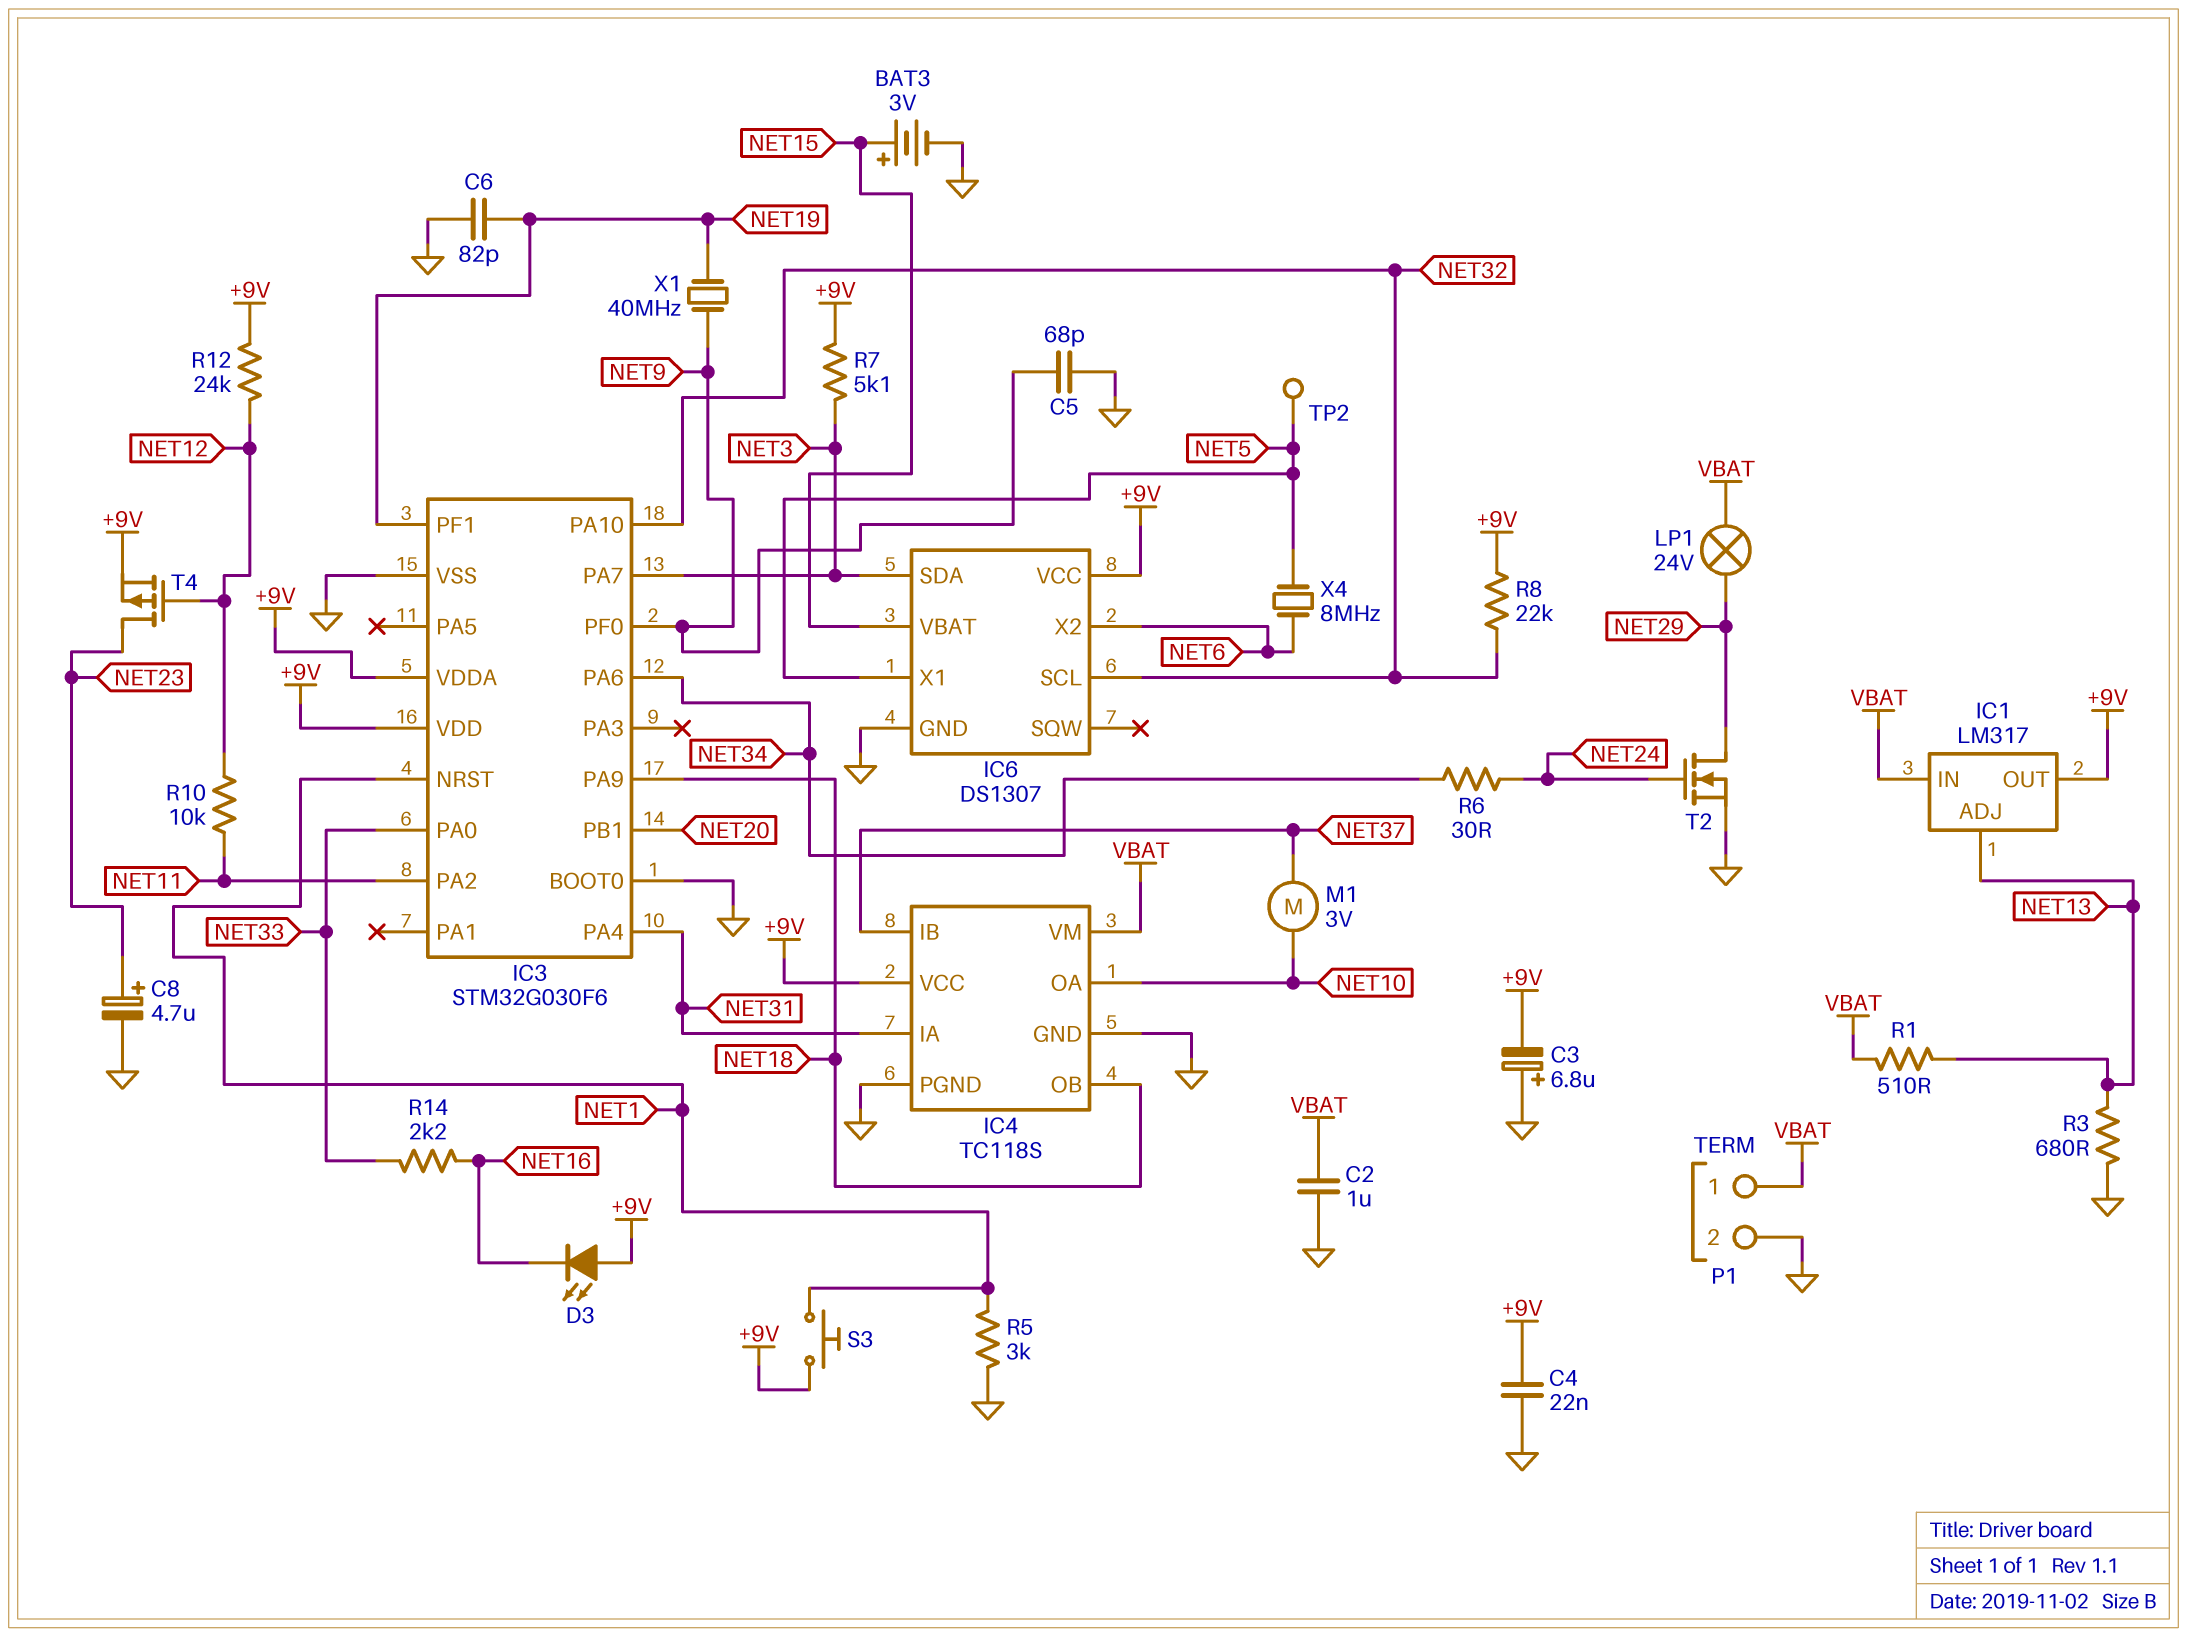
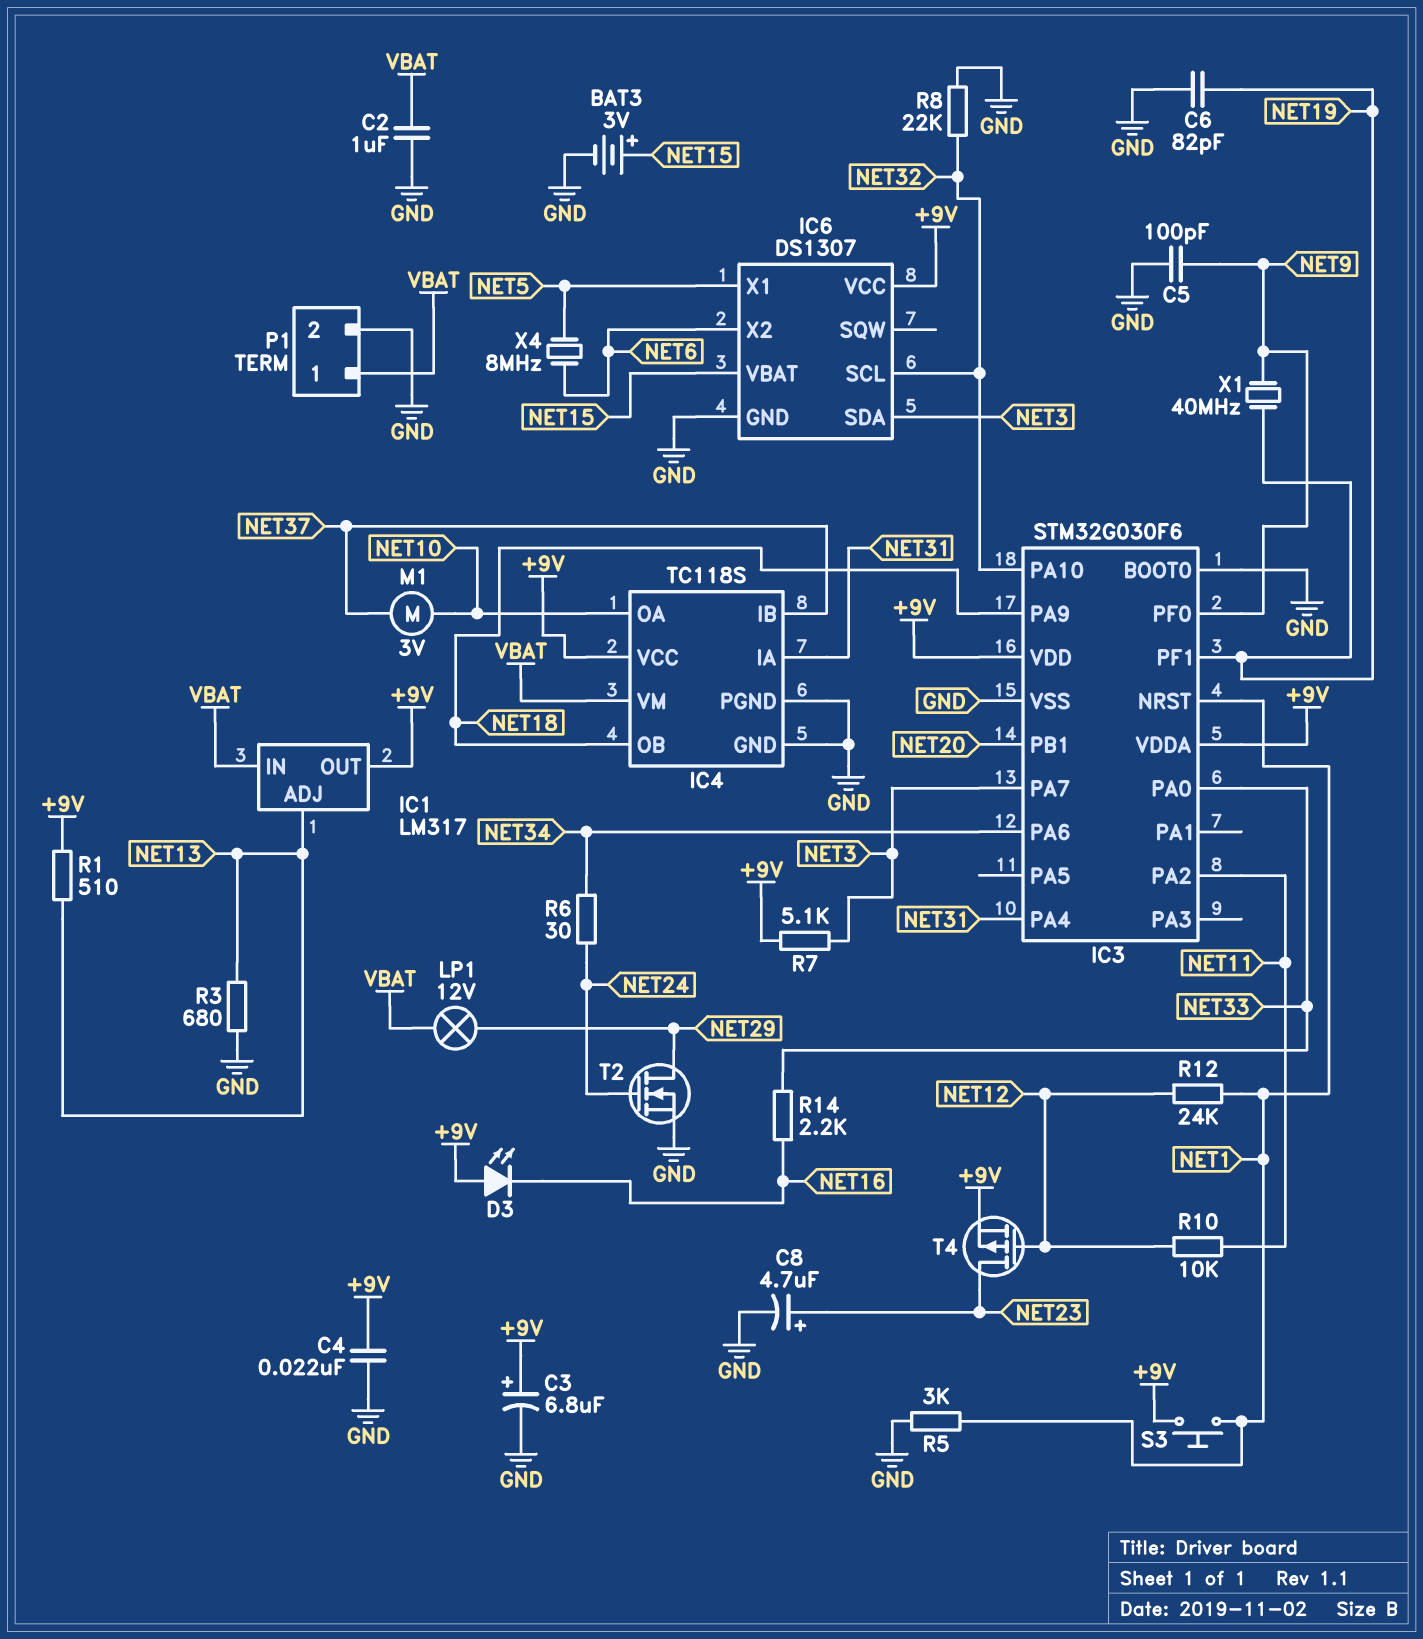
C3: 6.8uF (plus GND, minus +9V) -> 6.8uF (plus +9V, minus GND)
C5: 68pF (GND, NET9) -> 100pF (GND, NET9)
LP1: lamp 24V (NET29, VBAT) -> lamp 12V (NET29, VBAT)
R1: 510 (NET13, VBAT) -> 510 (+9V, NET13)
R8: 22k (+9V, NET32) -> 22k (GND, NET32)
R12: 24k (+9V, NET12) -> 24k (NET1, NET12)
TP2: test point (NET5) -> none

